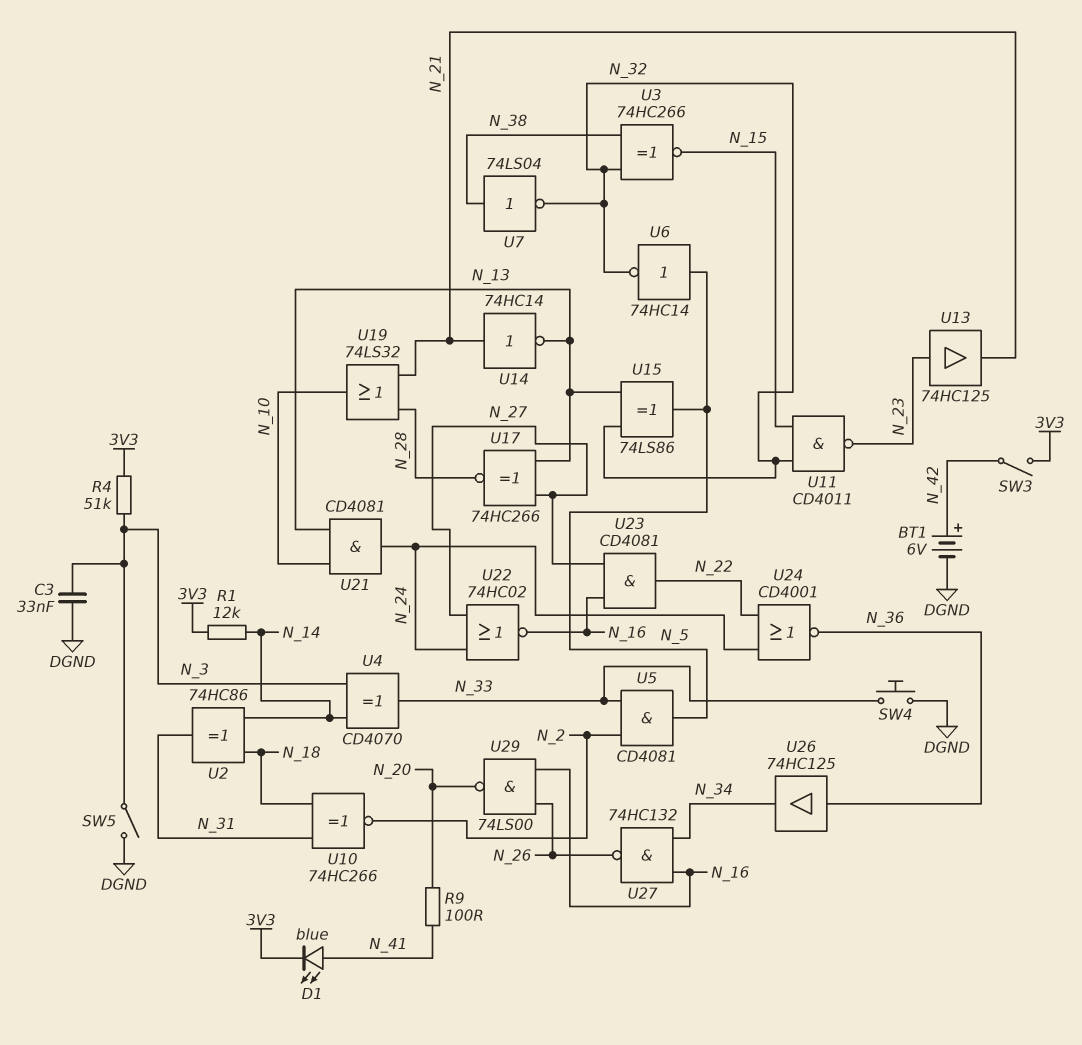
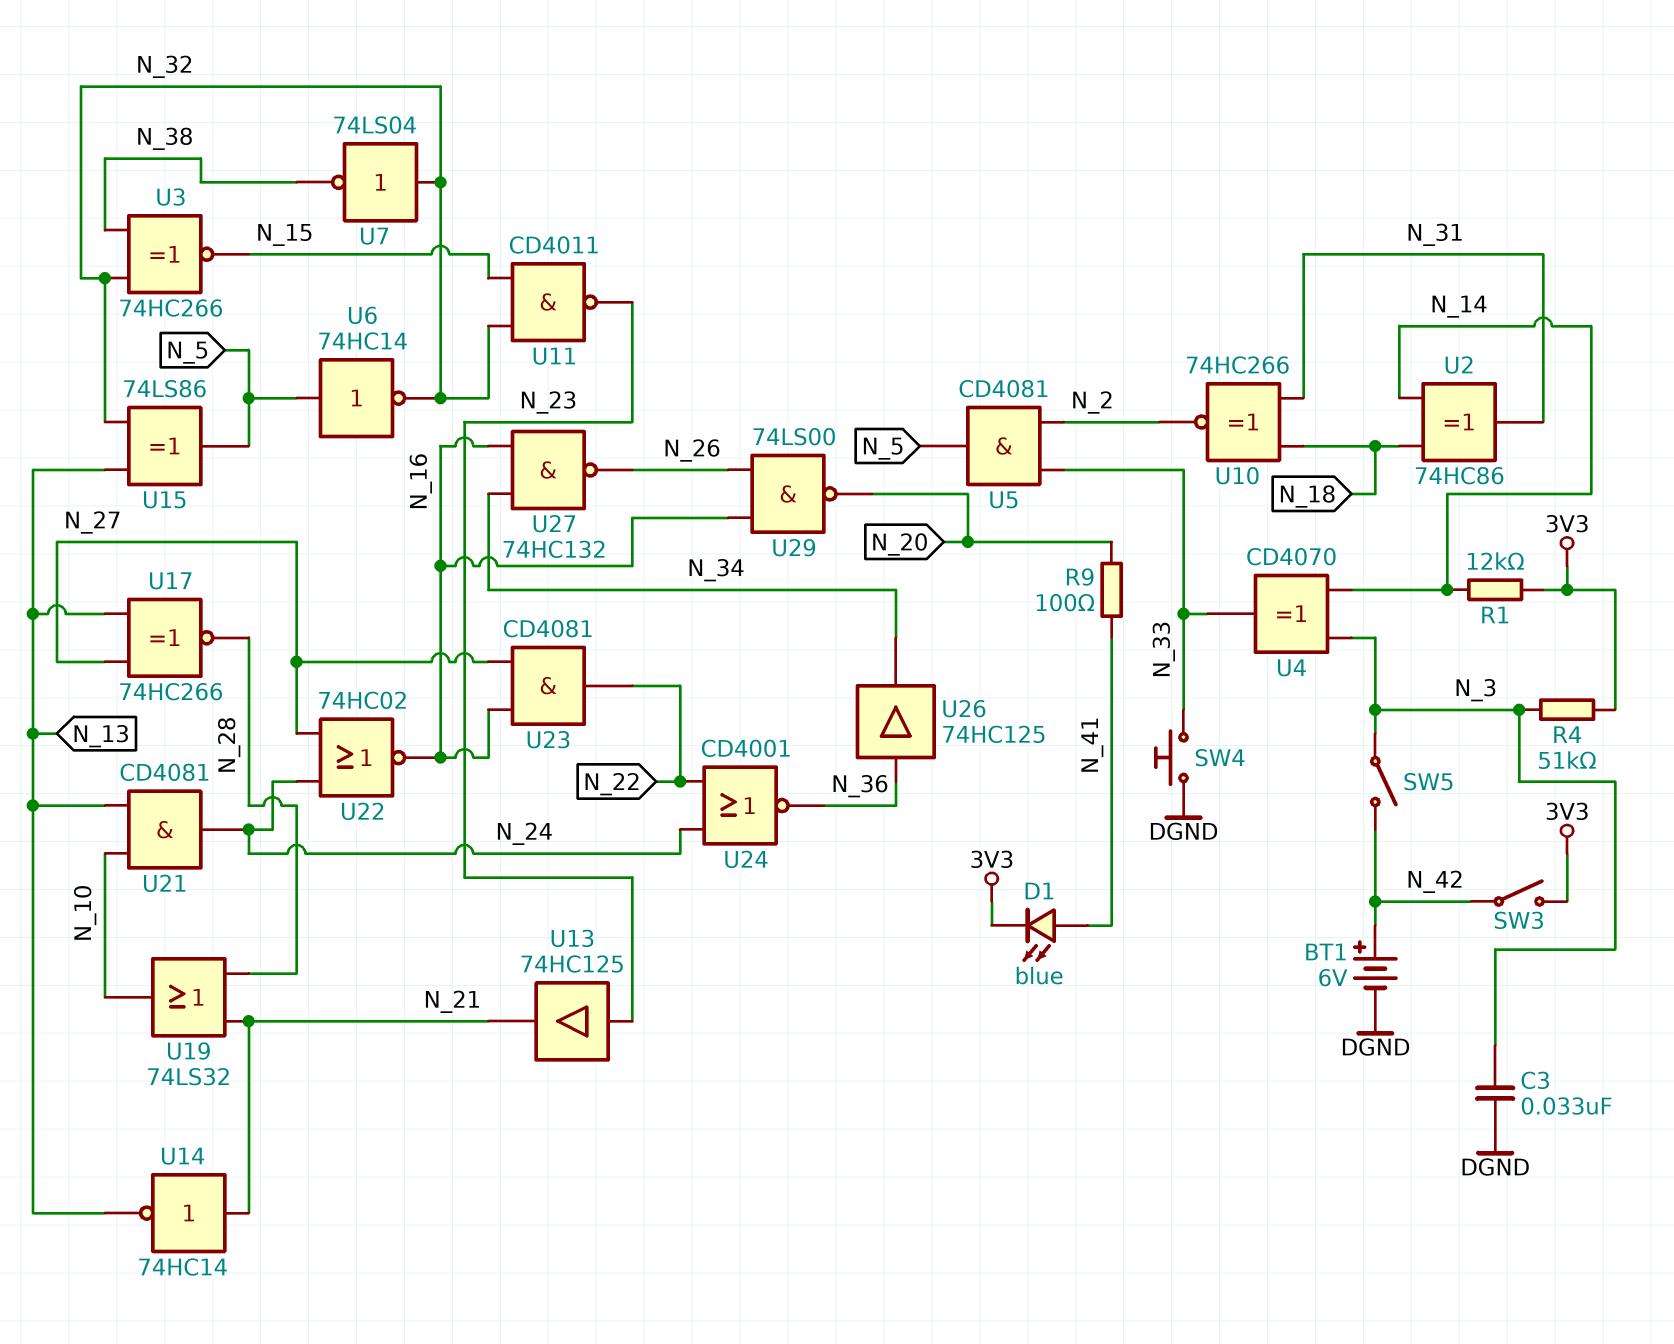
SW5: switch (DGND, N_3) -> switch (N_3, N_42)
U7: NOT 74LS04 (in N_38, out N_32) -> NOT 74LS04 (in N_32, out N_38)

